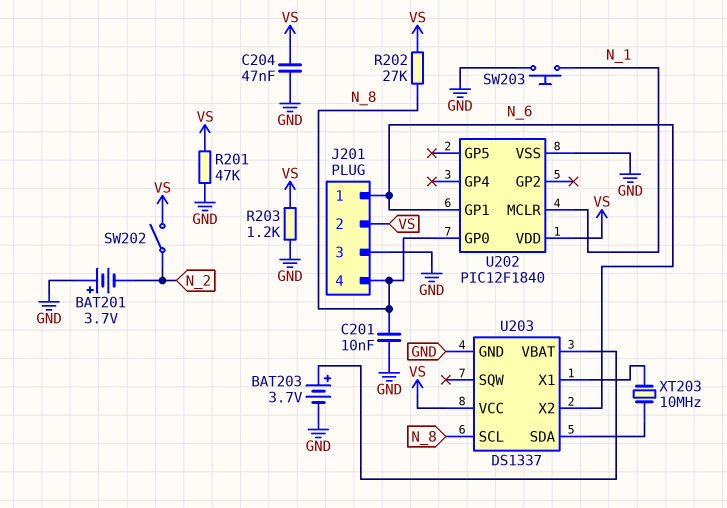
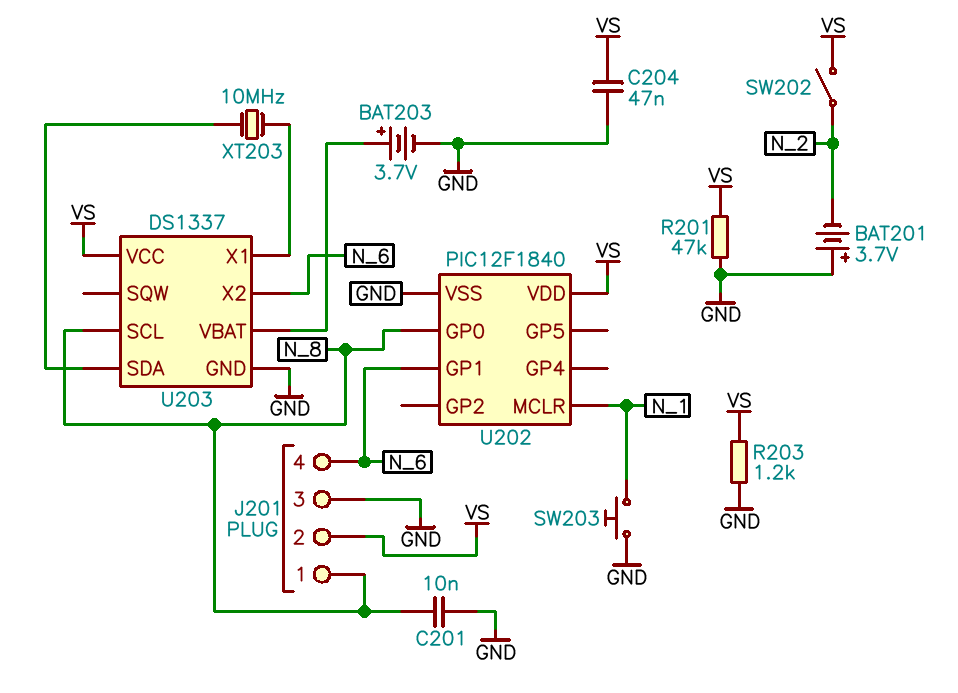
J201 pin 1: N_6 -> N_8
J201 pin 4: N_8 -> N_6
R202: 27k (N_8, VS) -> none

